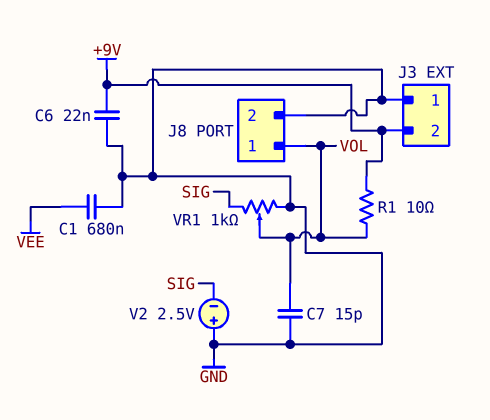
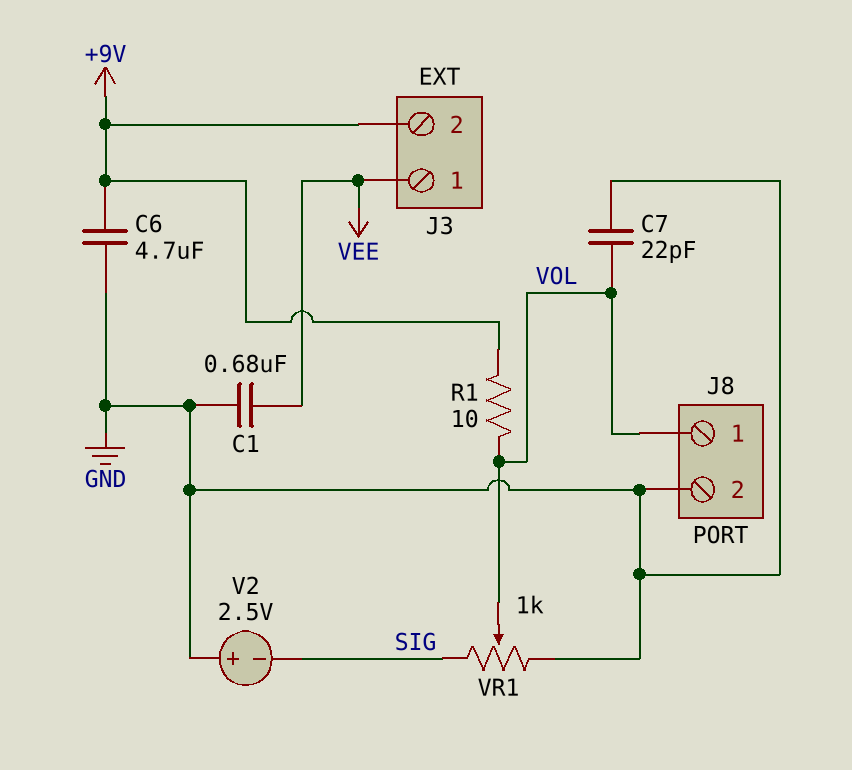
C6: 22nF (+9V, GND) -> 4.7uF (+9V, GND)
C7: 15pF (GND, VOL) -> 22pF (GND, VOL)
J3 pin 1: GND -> VEE

